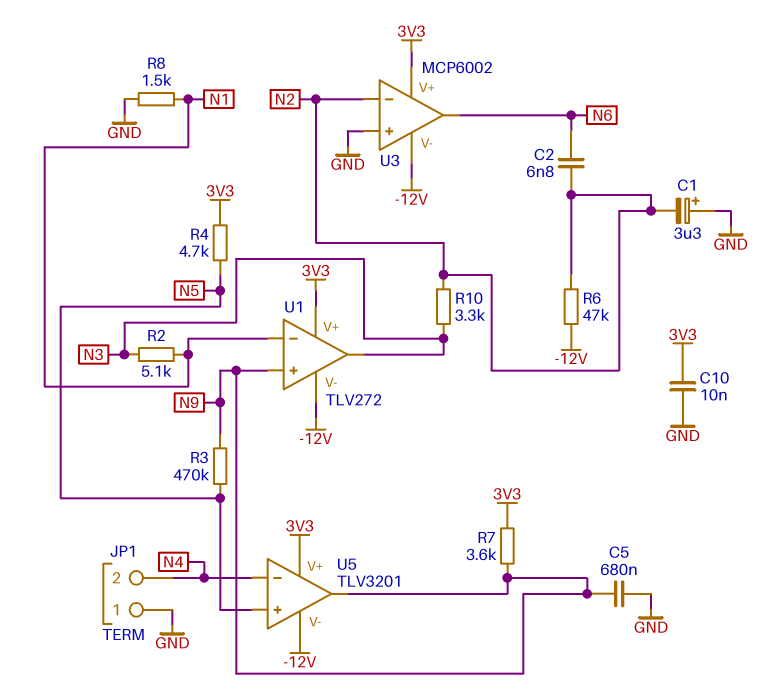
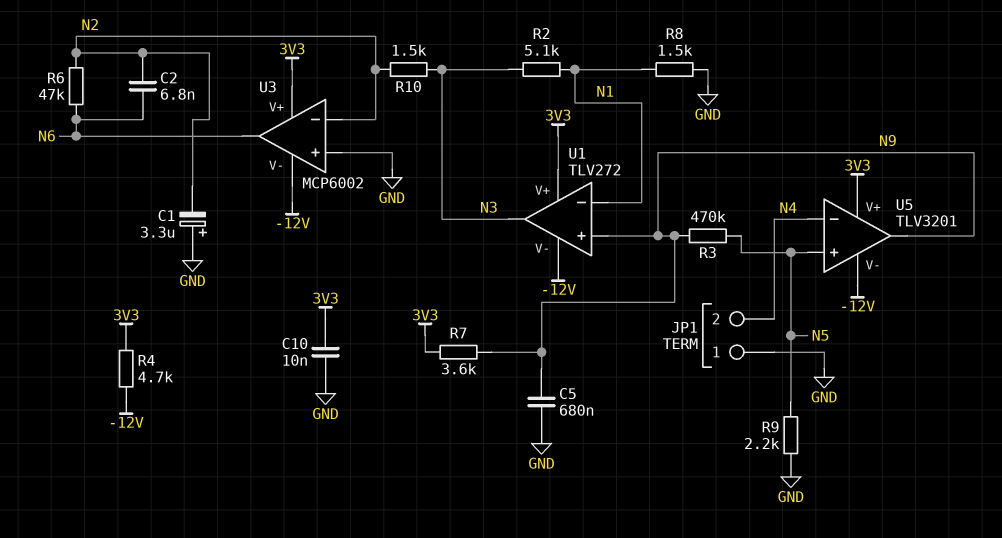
R4: 4.7k (3V3, N5) -> 4.7k (-12V, 3V3)
R6: 47k (-12V, N2) -> 47k (N2, N6)
R9: none -> 2.2k (GND, N5)
R10: 3.3k (N2, N3) -> 1.5k (N2, N3)

